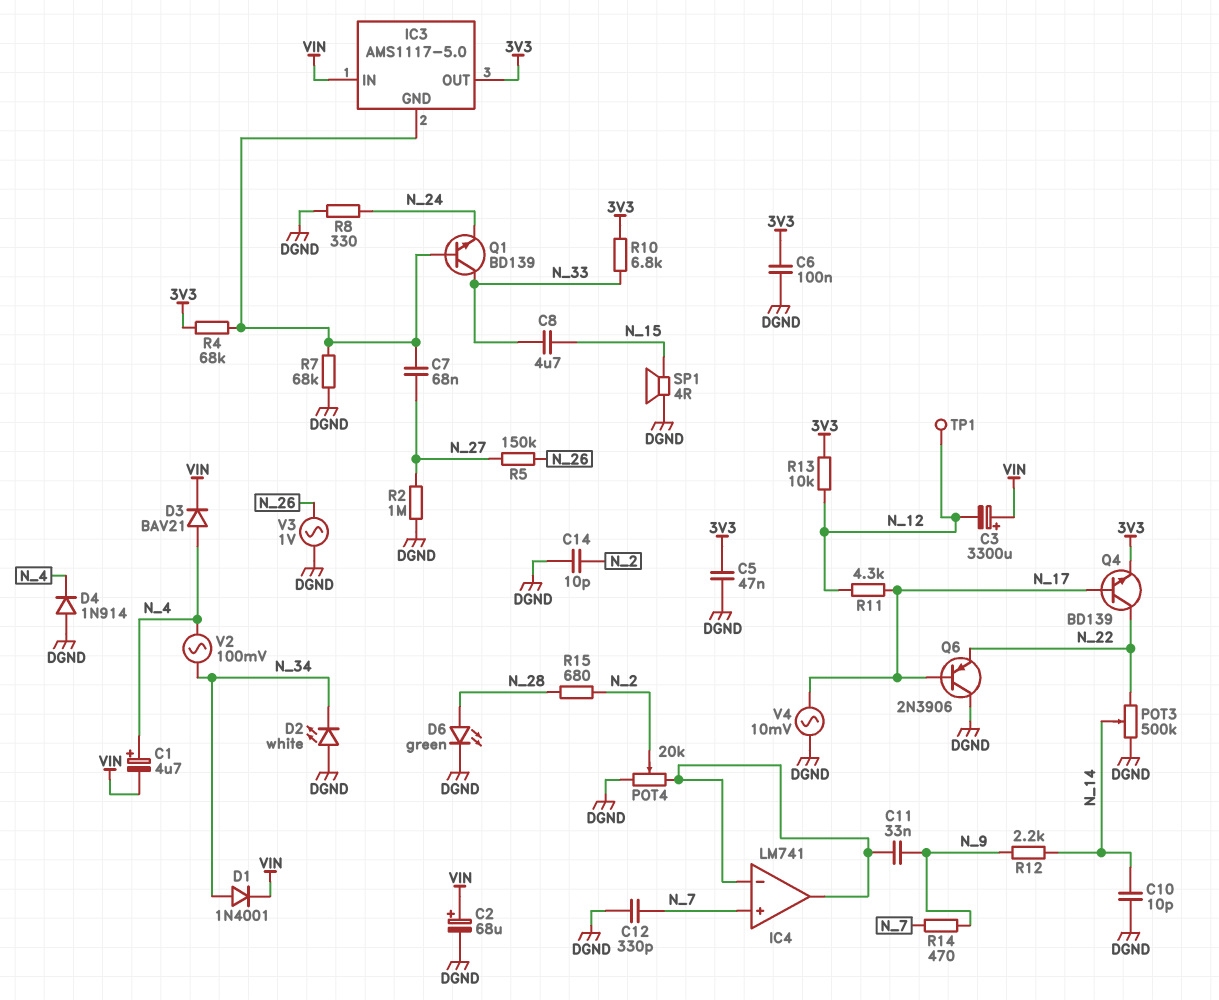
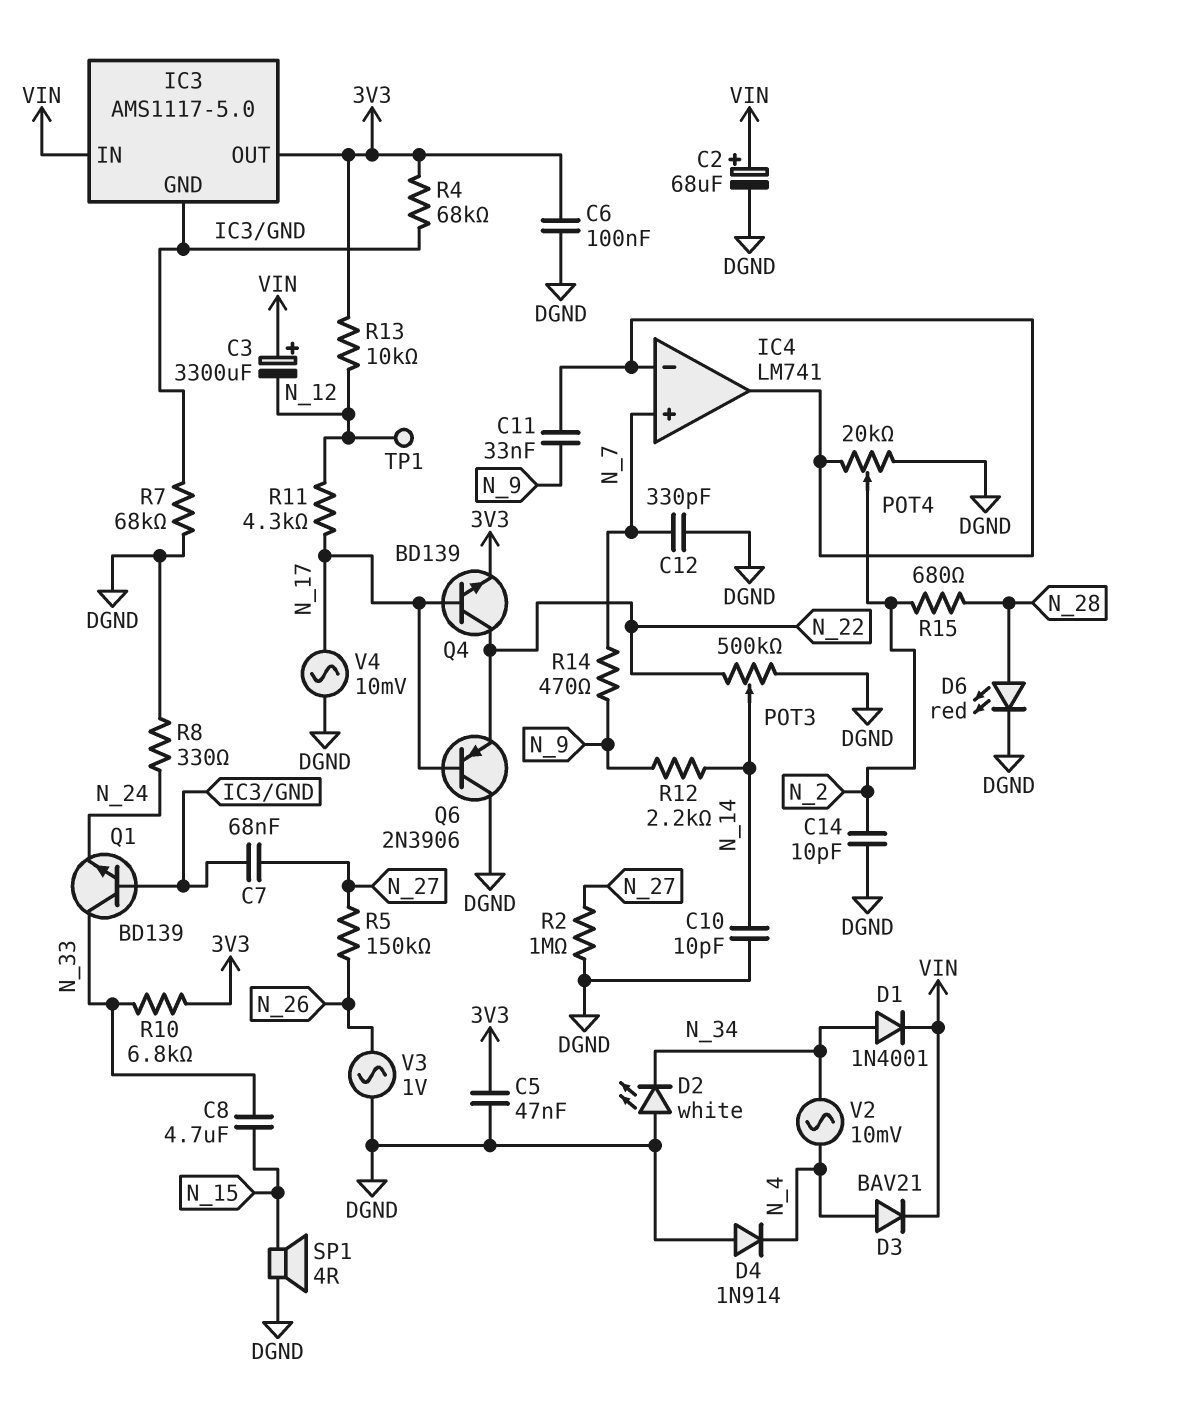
C1: 4.7uF (plus N_4, minus VIN) -> none
D6: LED green (A N_28, K DGND) -> LED red (A N_28, K DGND)
V2: AC 100mV (N_4, N_34) -> AC 10mV (N_4, N_34)

